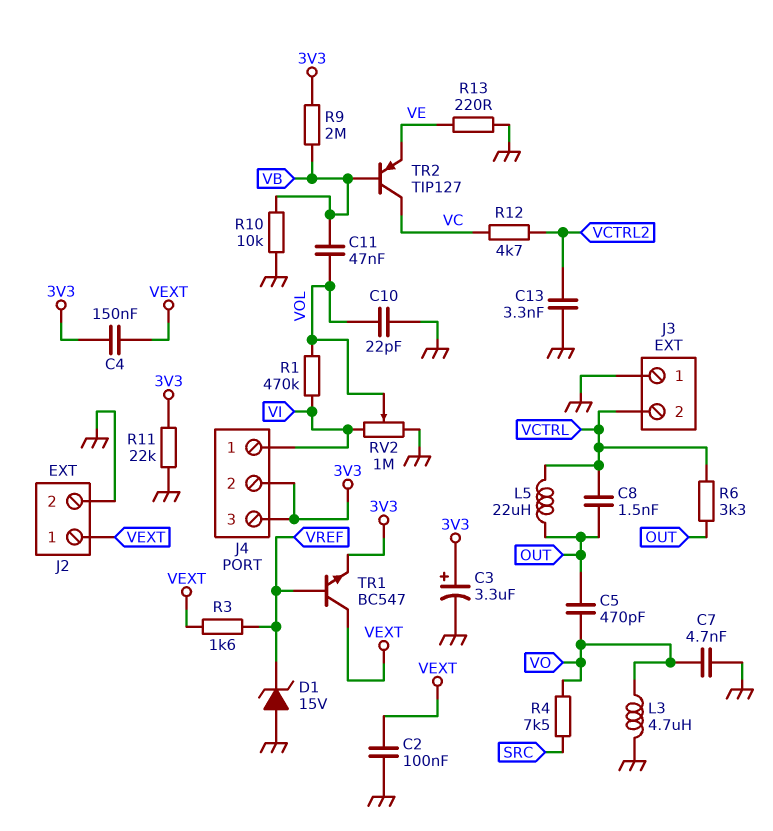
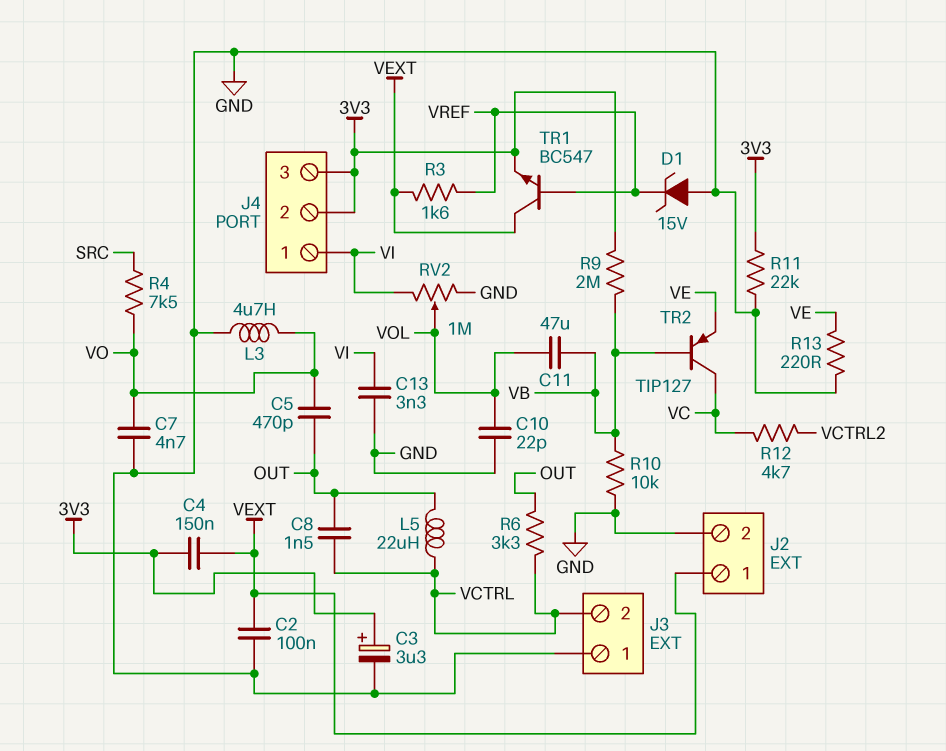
C11: 47nF (VB, VOL) -> 47uF (VB, VOL)
C13: 3.3nF (GND, VCTRL2) -> 3.3nF (GND, VI)
R1: 470k (VI, VOL) -> none

